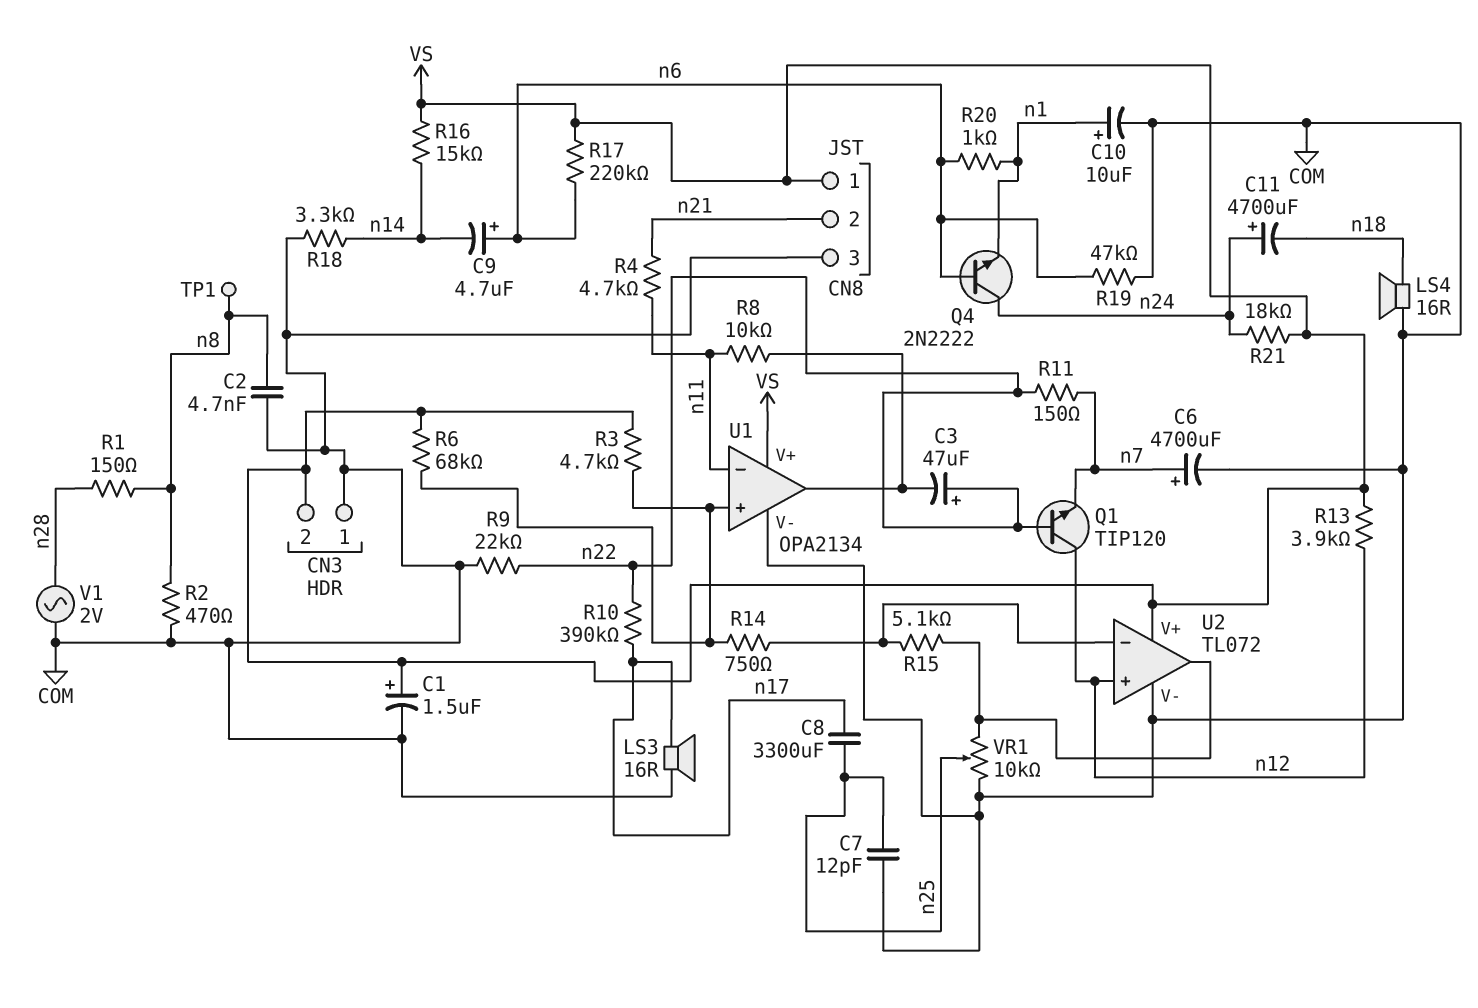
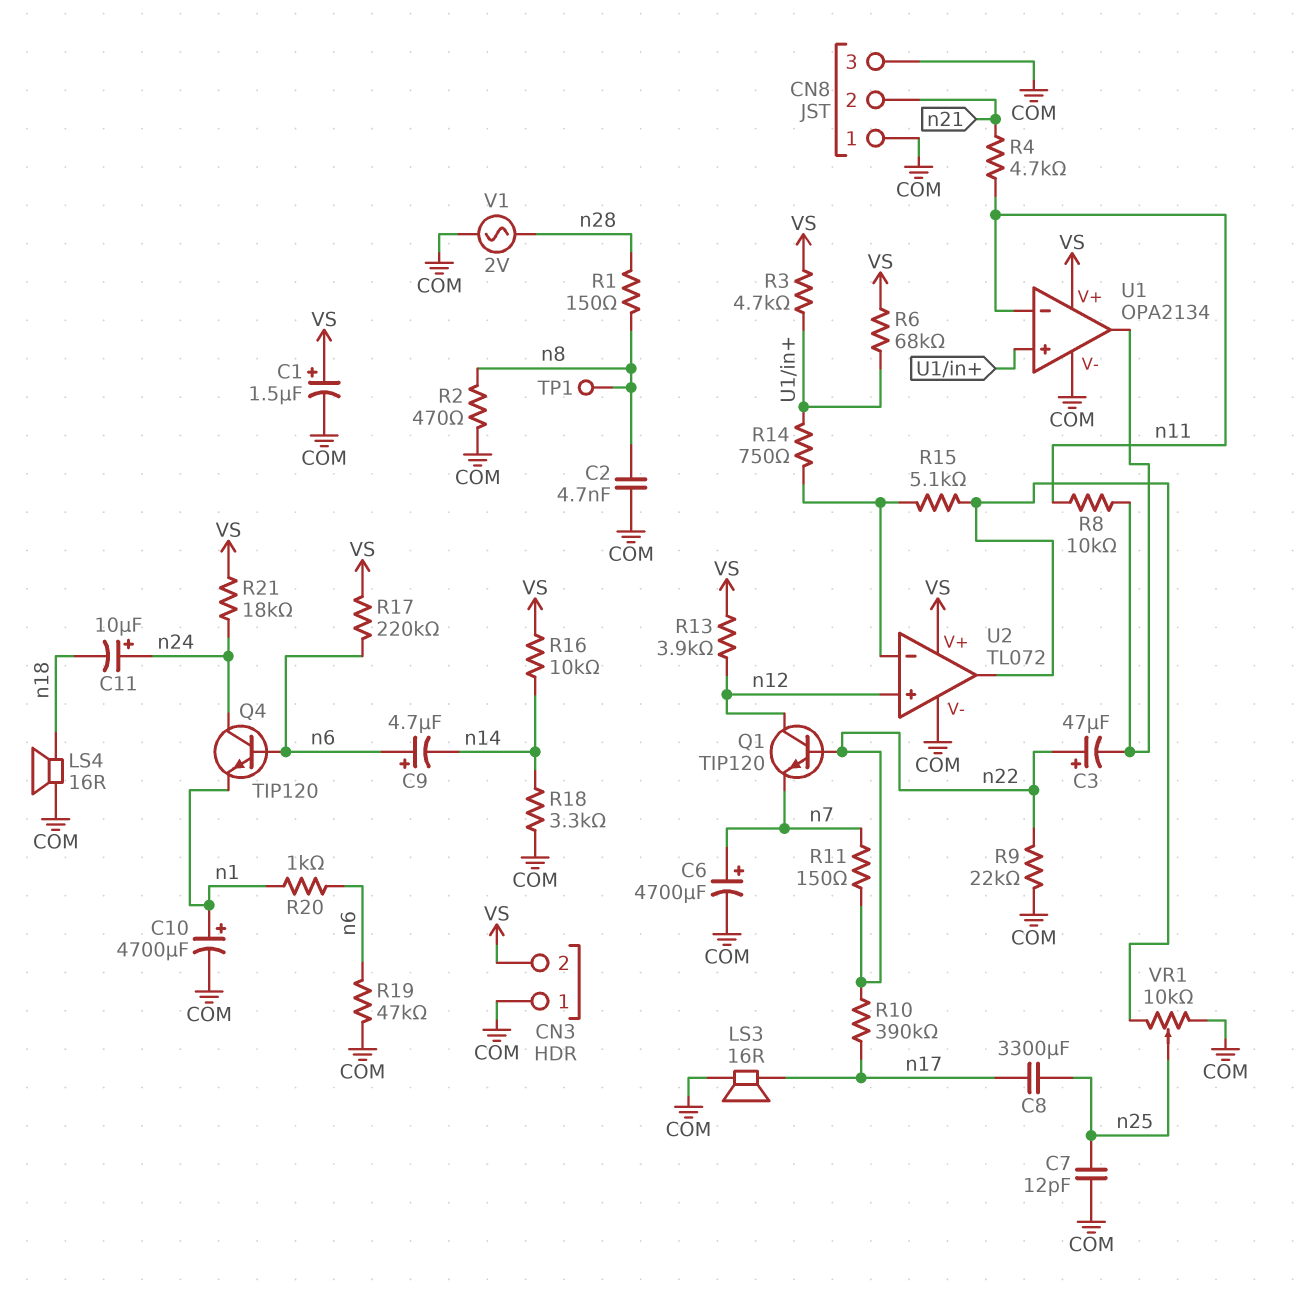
C10: 10uF (plus n1, minus COM) -> 4700uF (plus n1, minus COM)
C11: 4700uF (plus n24, minus n18) -> 10uF (plus n24, minus n18)
CN8 pin 1: VS -> COM
Q4: NPN 2N2222 (B n6, C n24, E n1) -> NPN TIP120 (B n6, C n24, E n1)
R16: 15k (VS, n14) -> 10k (VS, n14)

